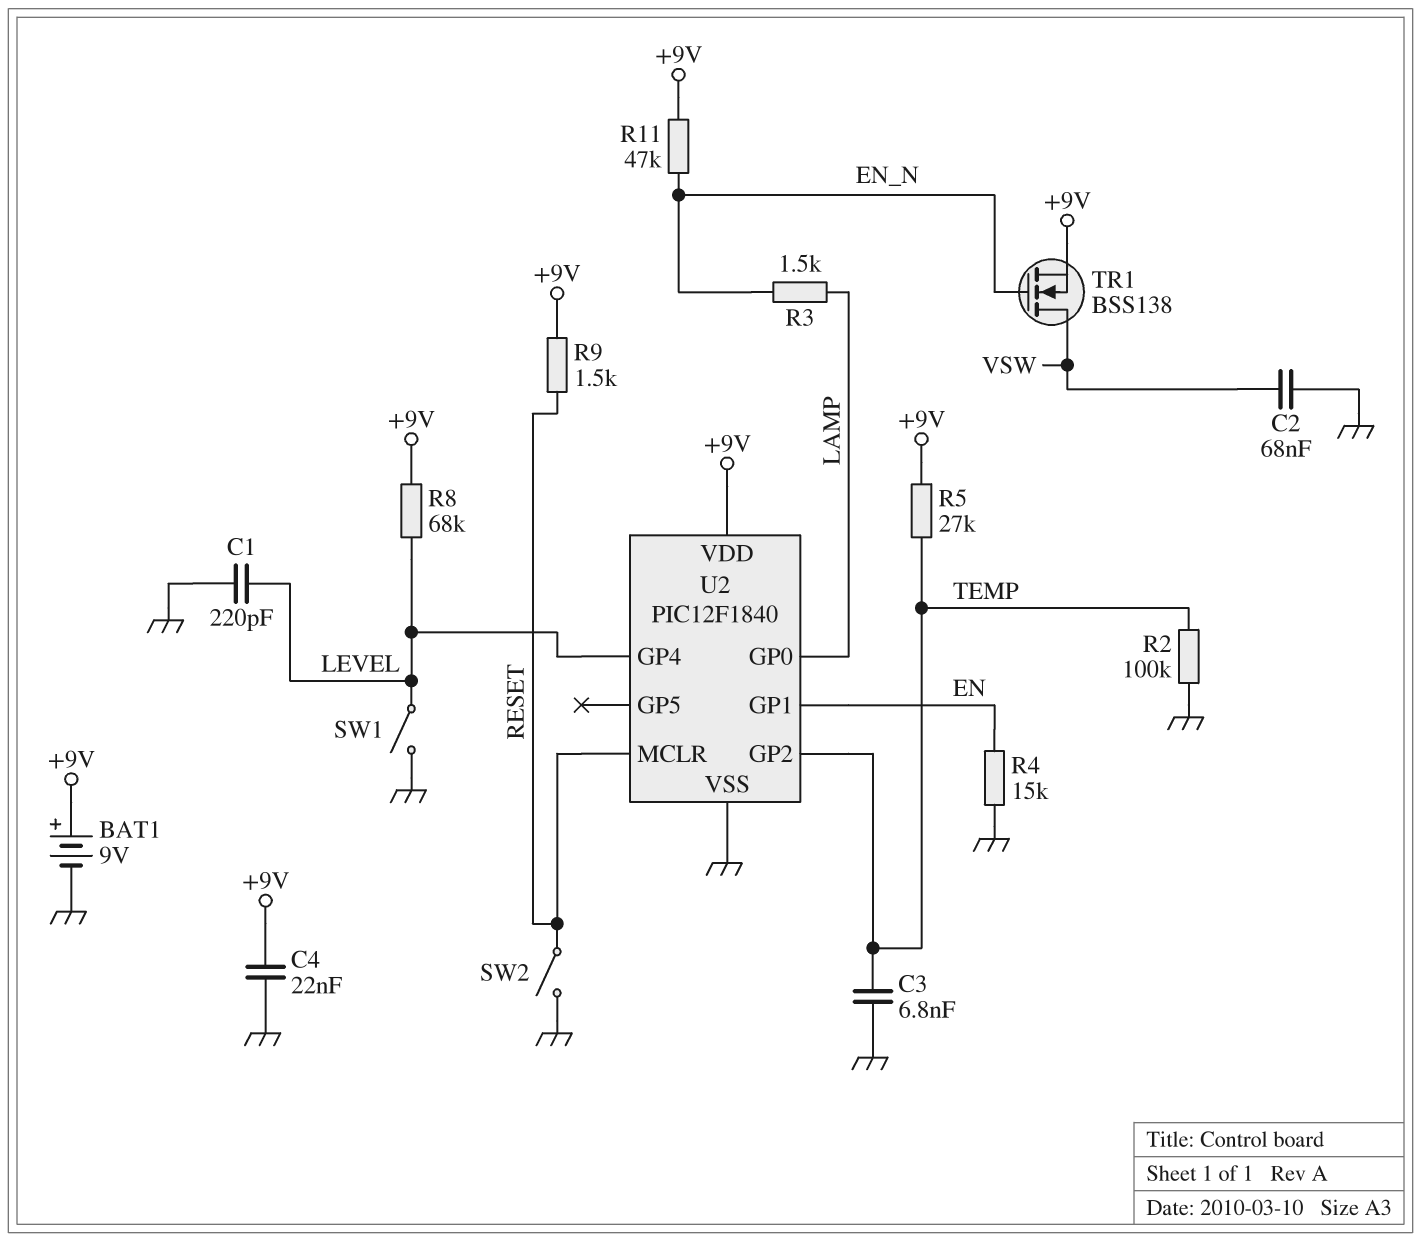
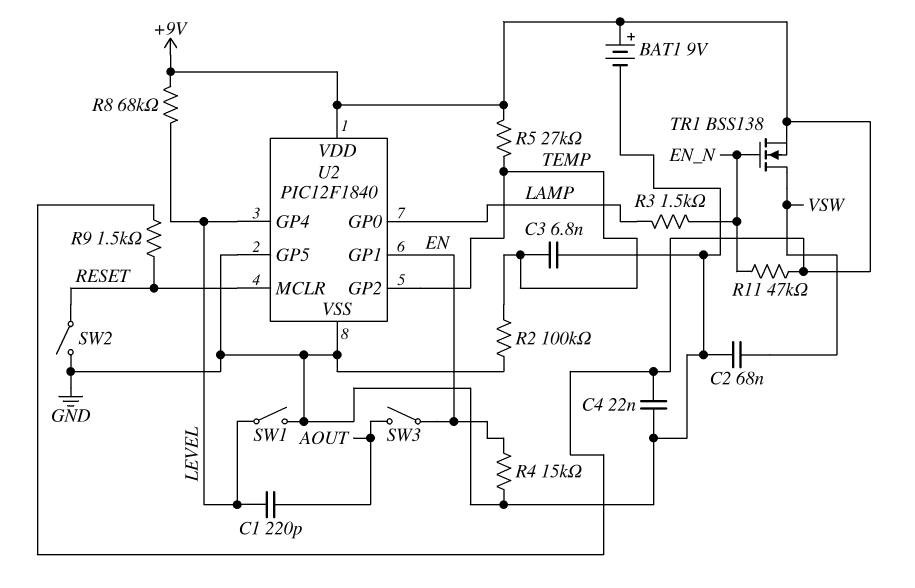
C1: 220pF (GND, LEVEL) -> 220pF (AOUT, LEVEL)
SW3: none -> switch (AOUT, EN)
U2 pin GP5: none -> GND

